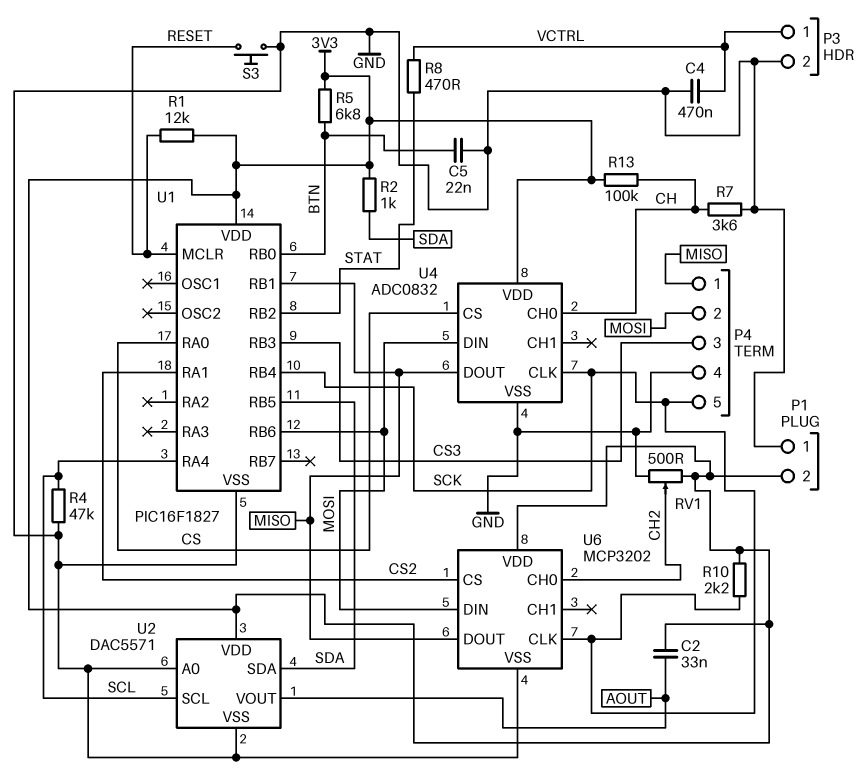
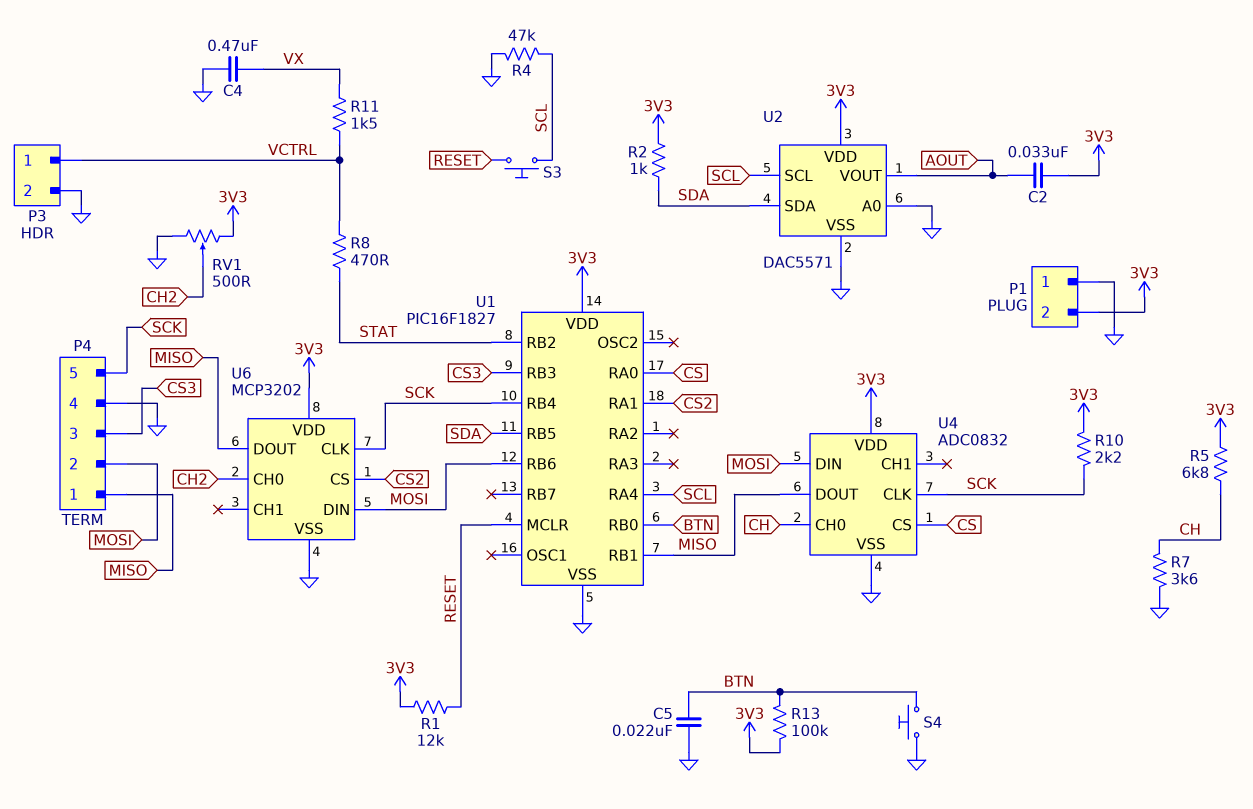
C4: 470nF (GND, VCTRL) -> 470nF (GND, VX)
R5: 6.8k (3V3, BTN) -> 6.8k (3V3, CH)
R11: none -> 1.5k (VCTRL, VX)
R13: 100k (3V3, CH) -> 100k (3V3, BTN)
S3: button (GND, RESET) -> button (RESET, SCL)
S4: none -> button (BTN, GND)

